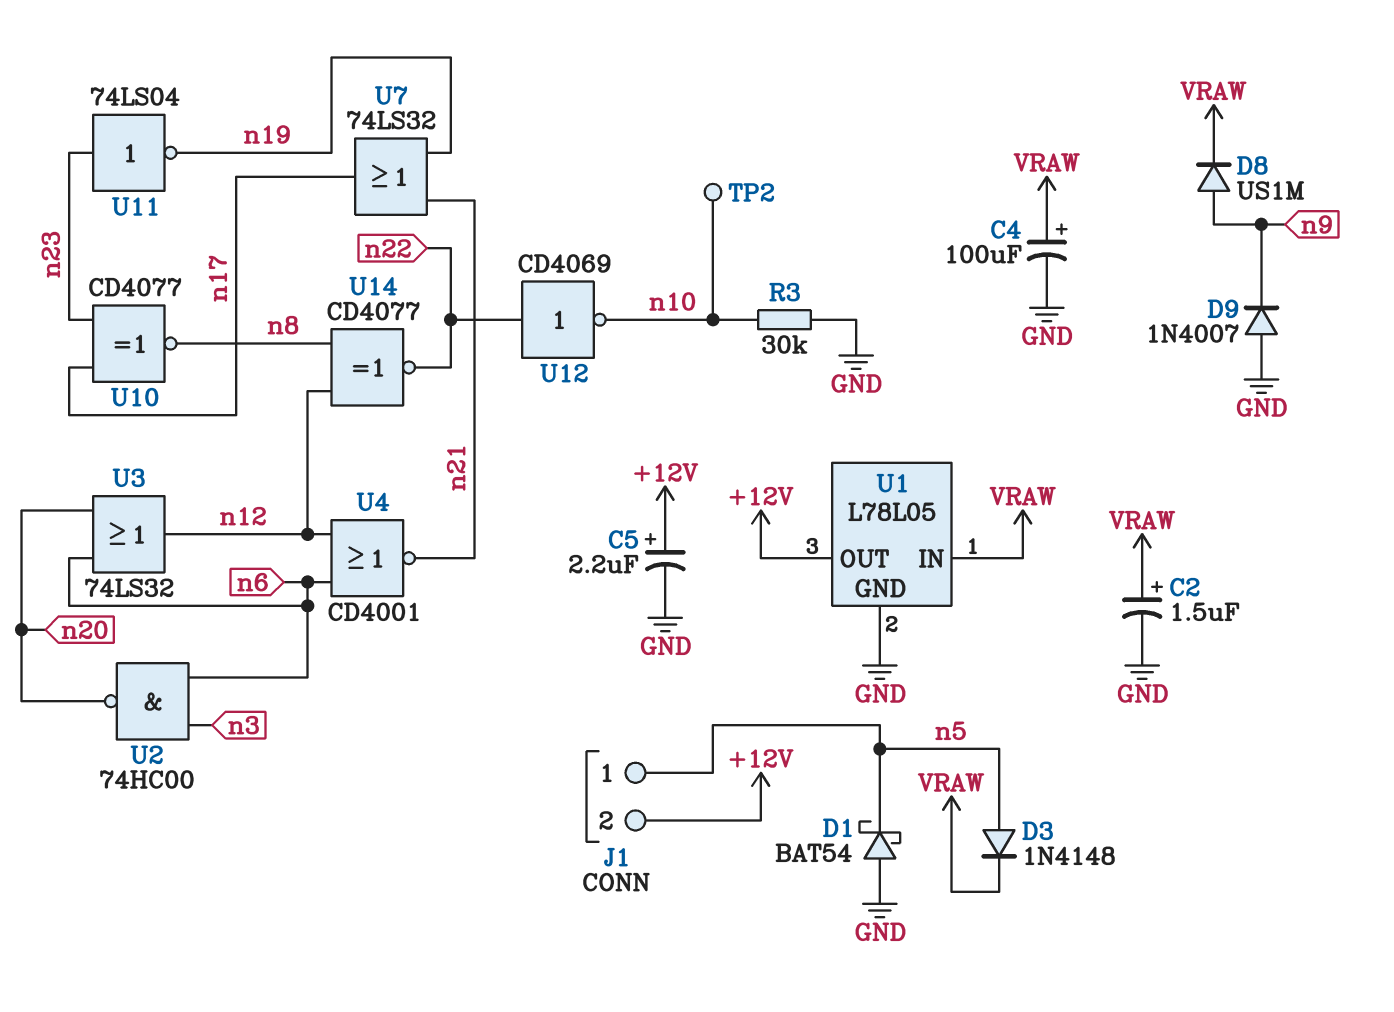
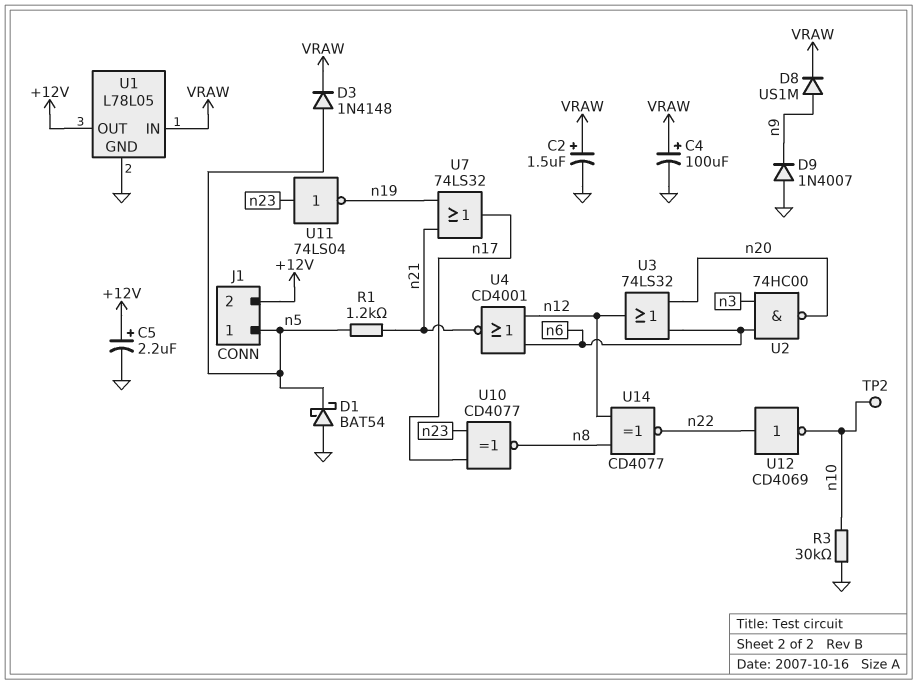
R1: none -> 1.2k (n5, n21)

